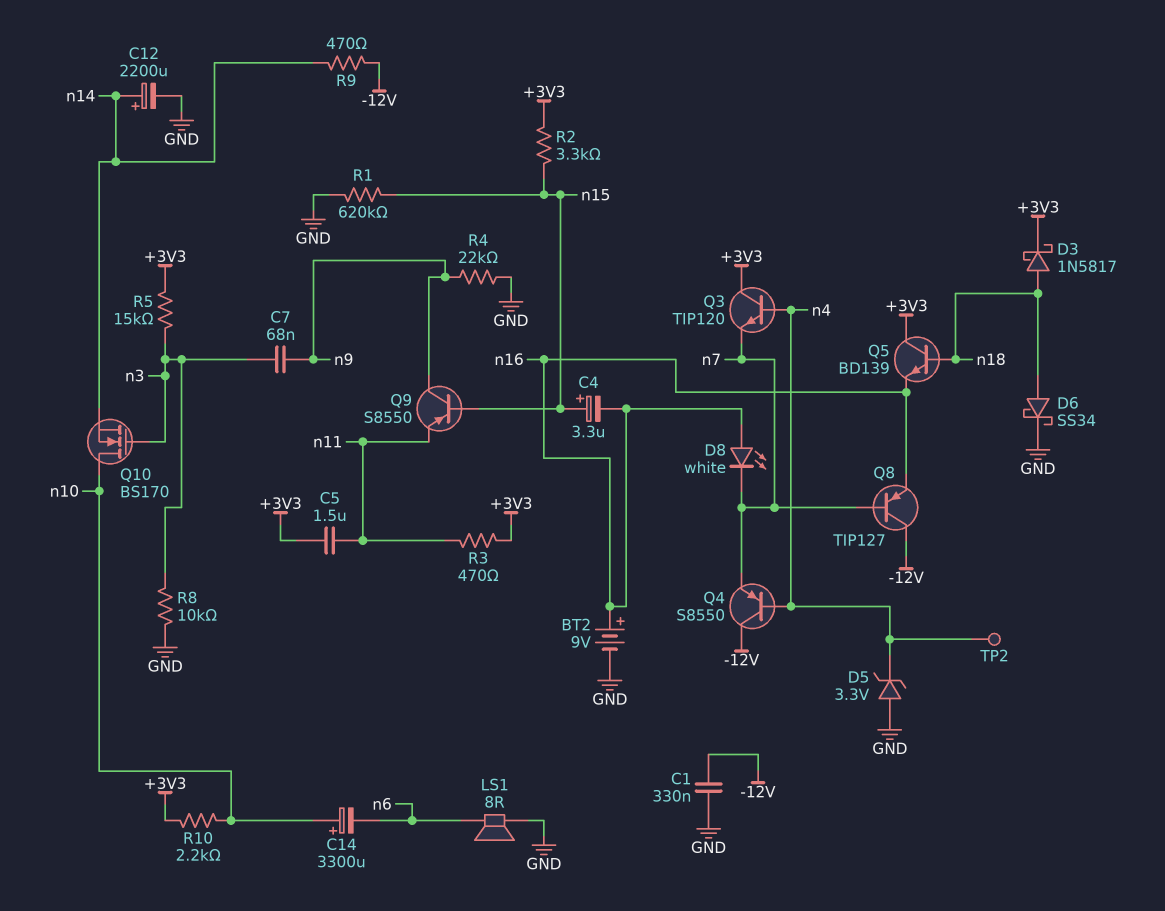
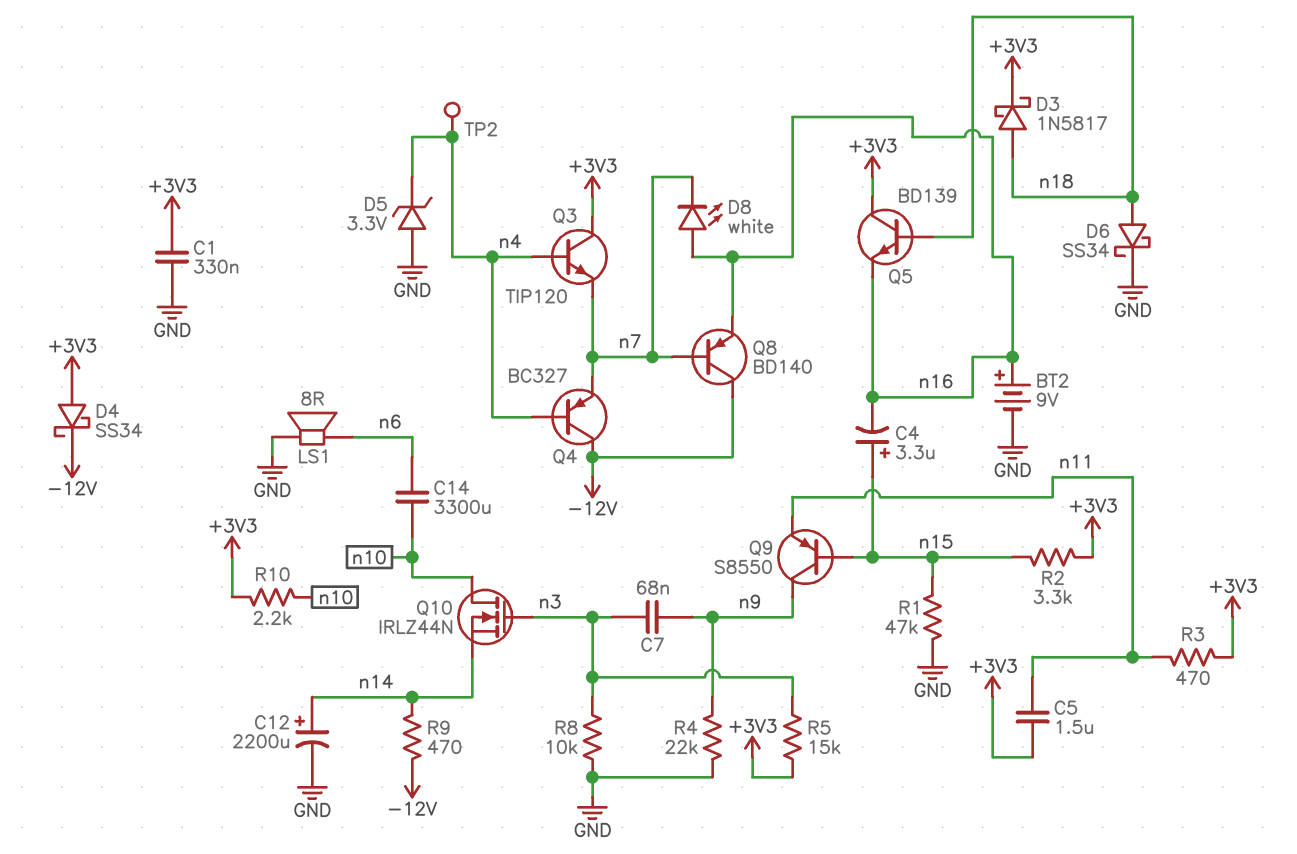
C1: 330nF (-12V, GND) -> 330nF (+3V3, GND)
C14: 3300uF (plus n10, minus n6) -> 3300uF (n6, n10)
D4: none -> schottky SS34 (A +3V3, K -12V)
Q4: PNP S8550 (B n4, C -12V, E n7) -> PNP BC327 (B n4, C -12V, E n7)
Q8: PNP TIP127 (B n7, C -12V, E n16) -> PNP BD140 (B n7, C -12V, E n16)
Q10: NMOS BS170 (G n3, D n10, S n14) -> NMOS IRLZ44N (G n3, D n10, S n14)
R1: 620k (GND, n15) -> 47k (GND, n15)

